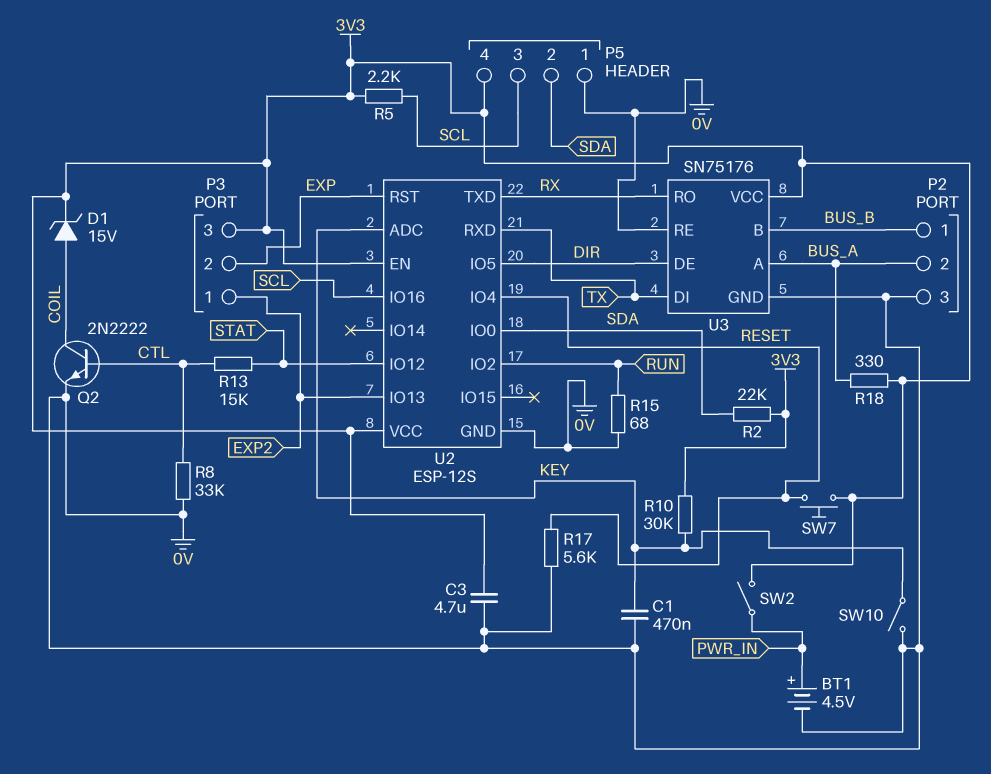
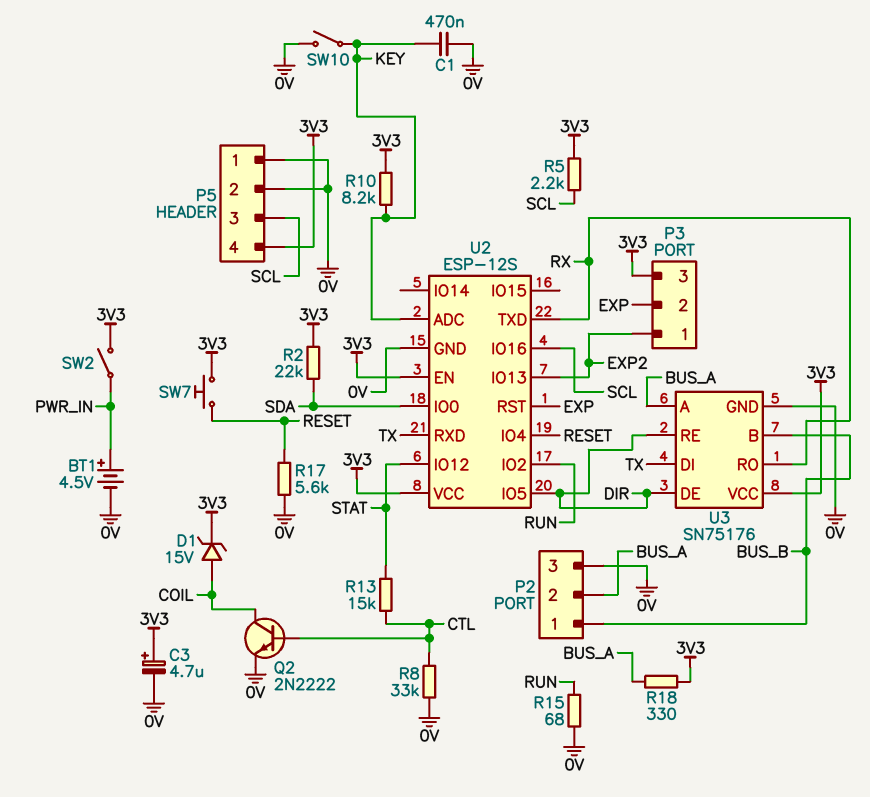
C3: 4.7uF (0V, 3V3) -> 4.7uF (plus 3V3, minus 0V)
P5 pin 2: SDA -> 0V
R10: 30k (3V3, KEY) -> 8.2k (3V3, KEY)
U3 pin RE: 0V -> DIR

